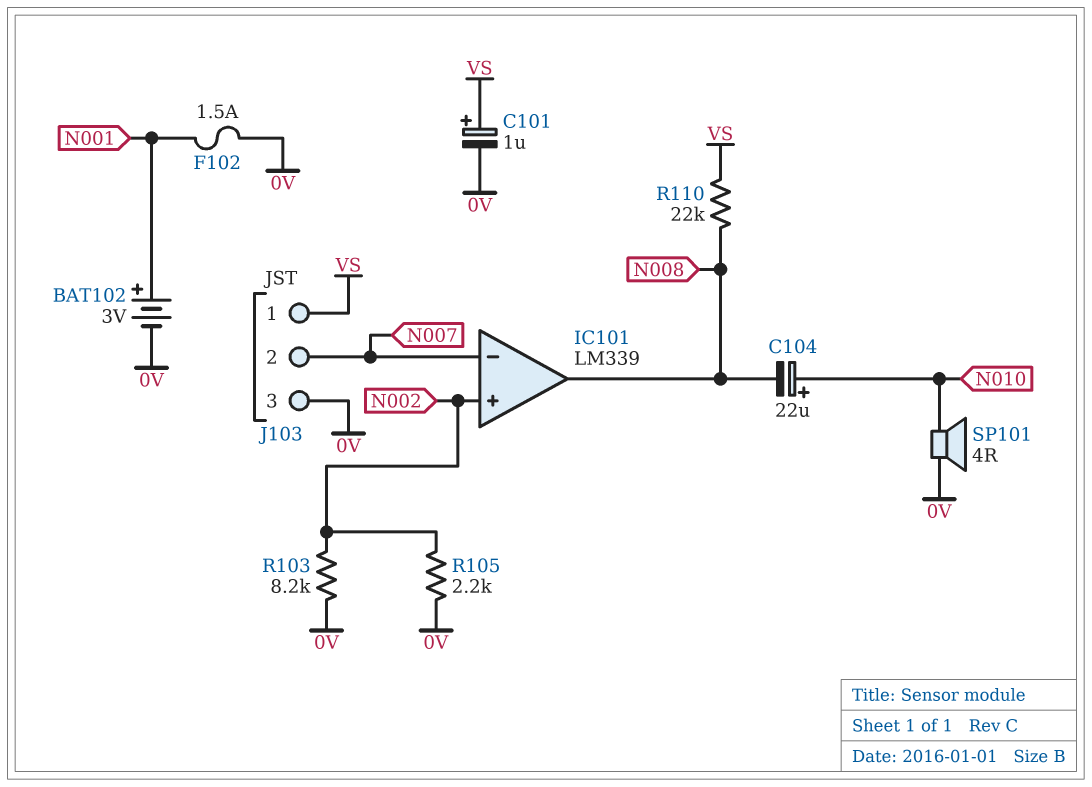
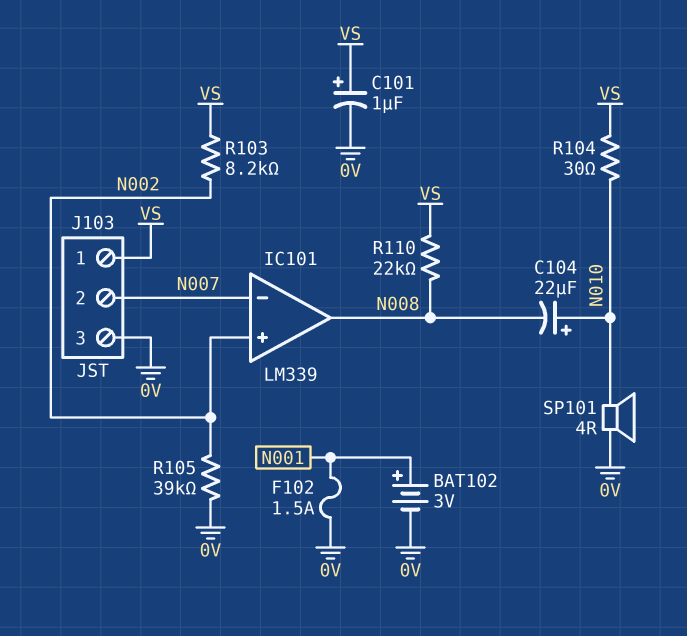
R103: 8.2k (0V, N002) -> 8.2k (N002, VS)
R104: none -> 30 (N010, VS)
R105: 2.2k (0V, N002) -> 39k (0V, N002)

